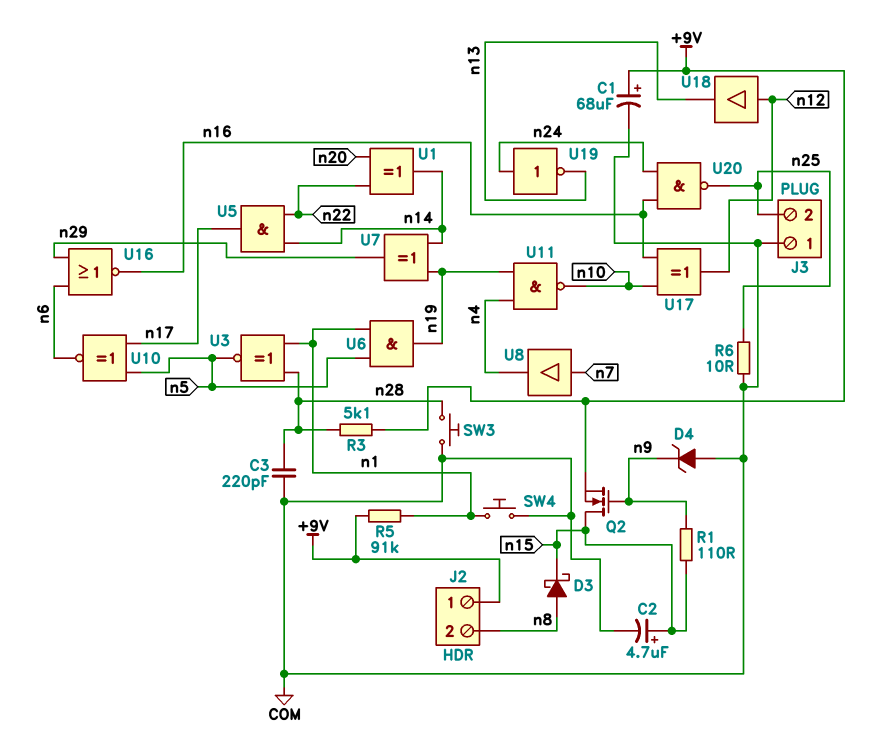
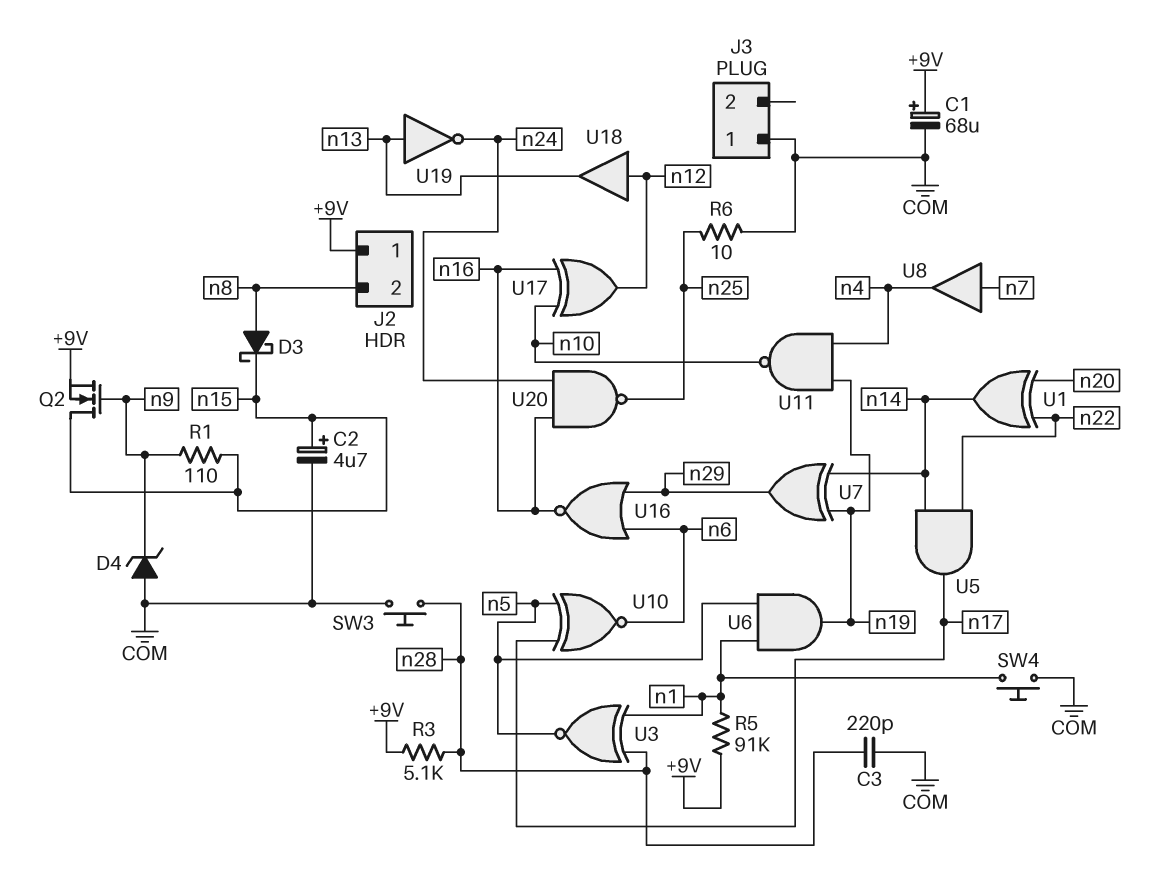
J3 pin 2: n25 -> none
U19: NOT (in n24, out n13) -> NOT (in n13, out n24)

